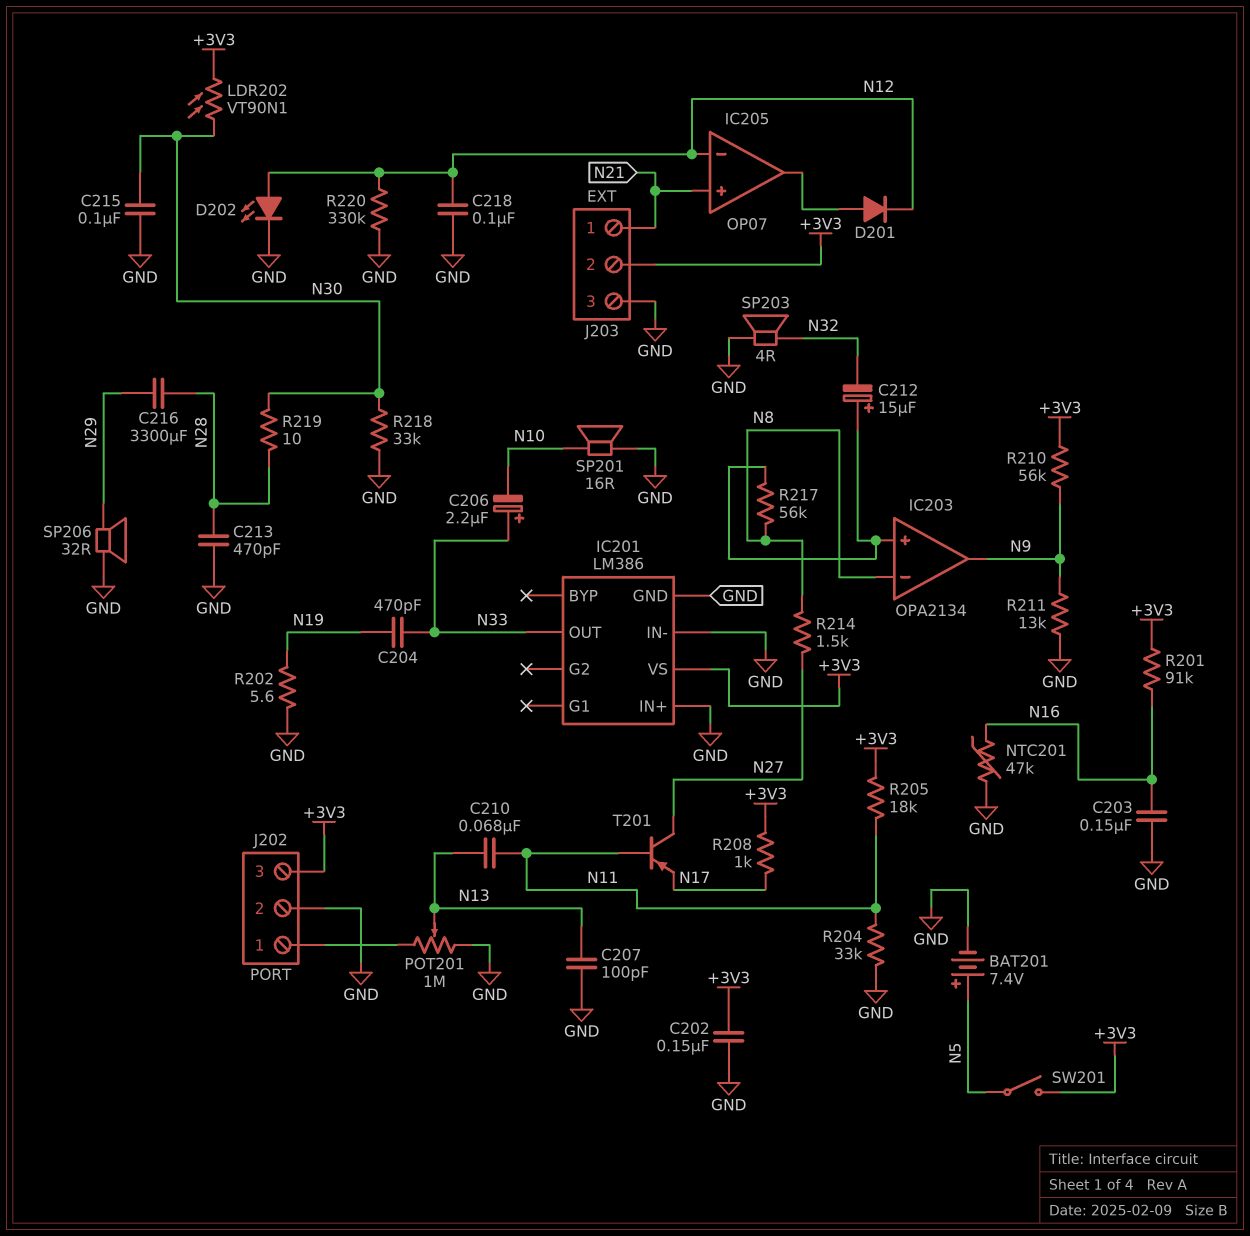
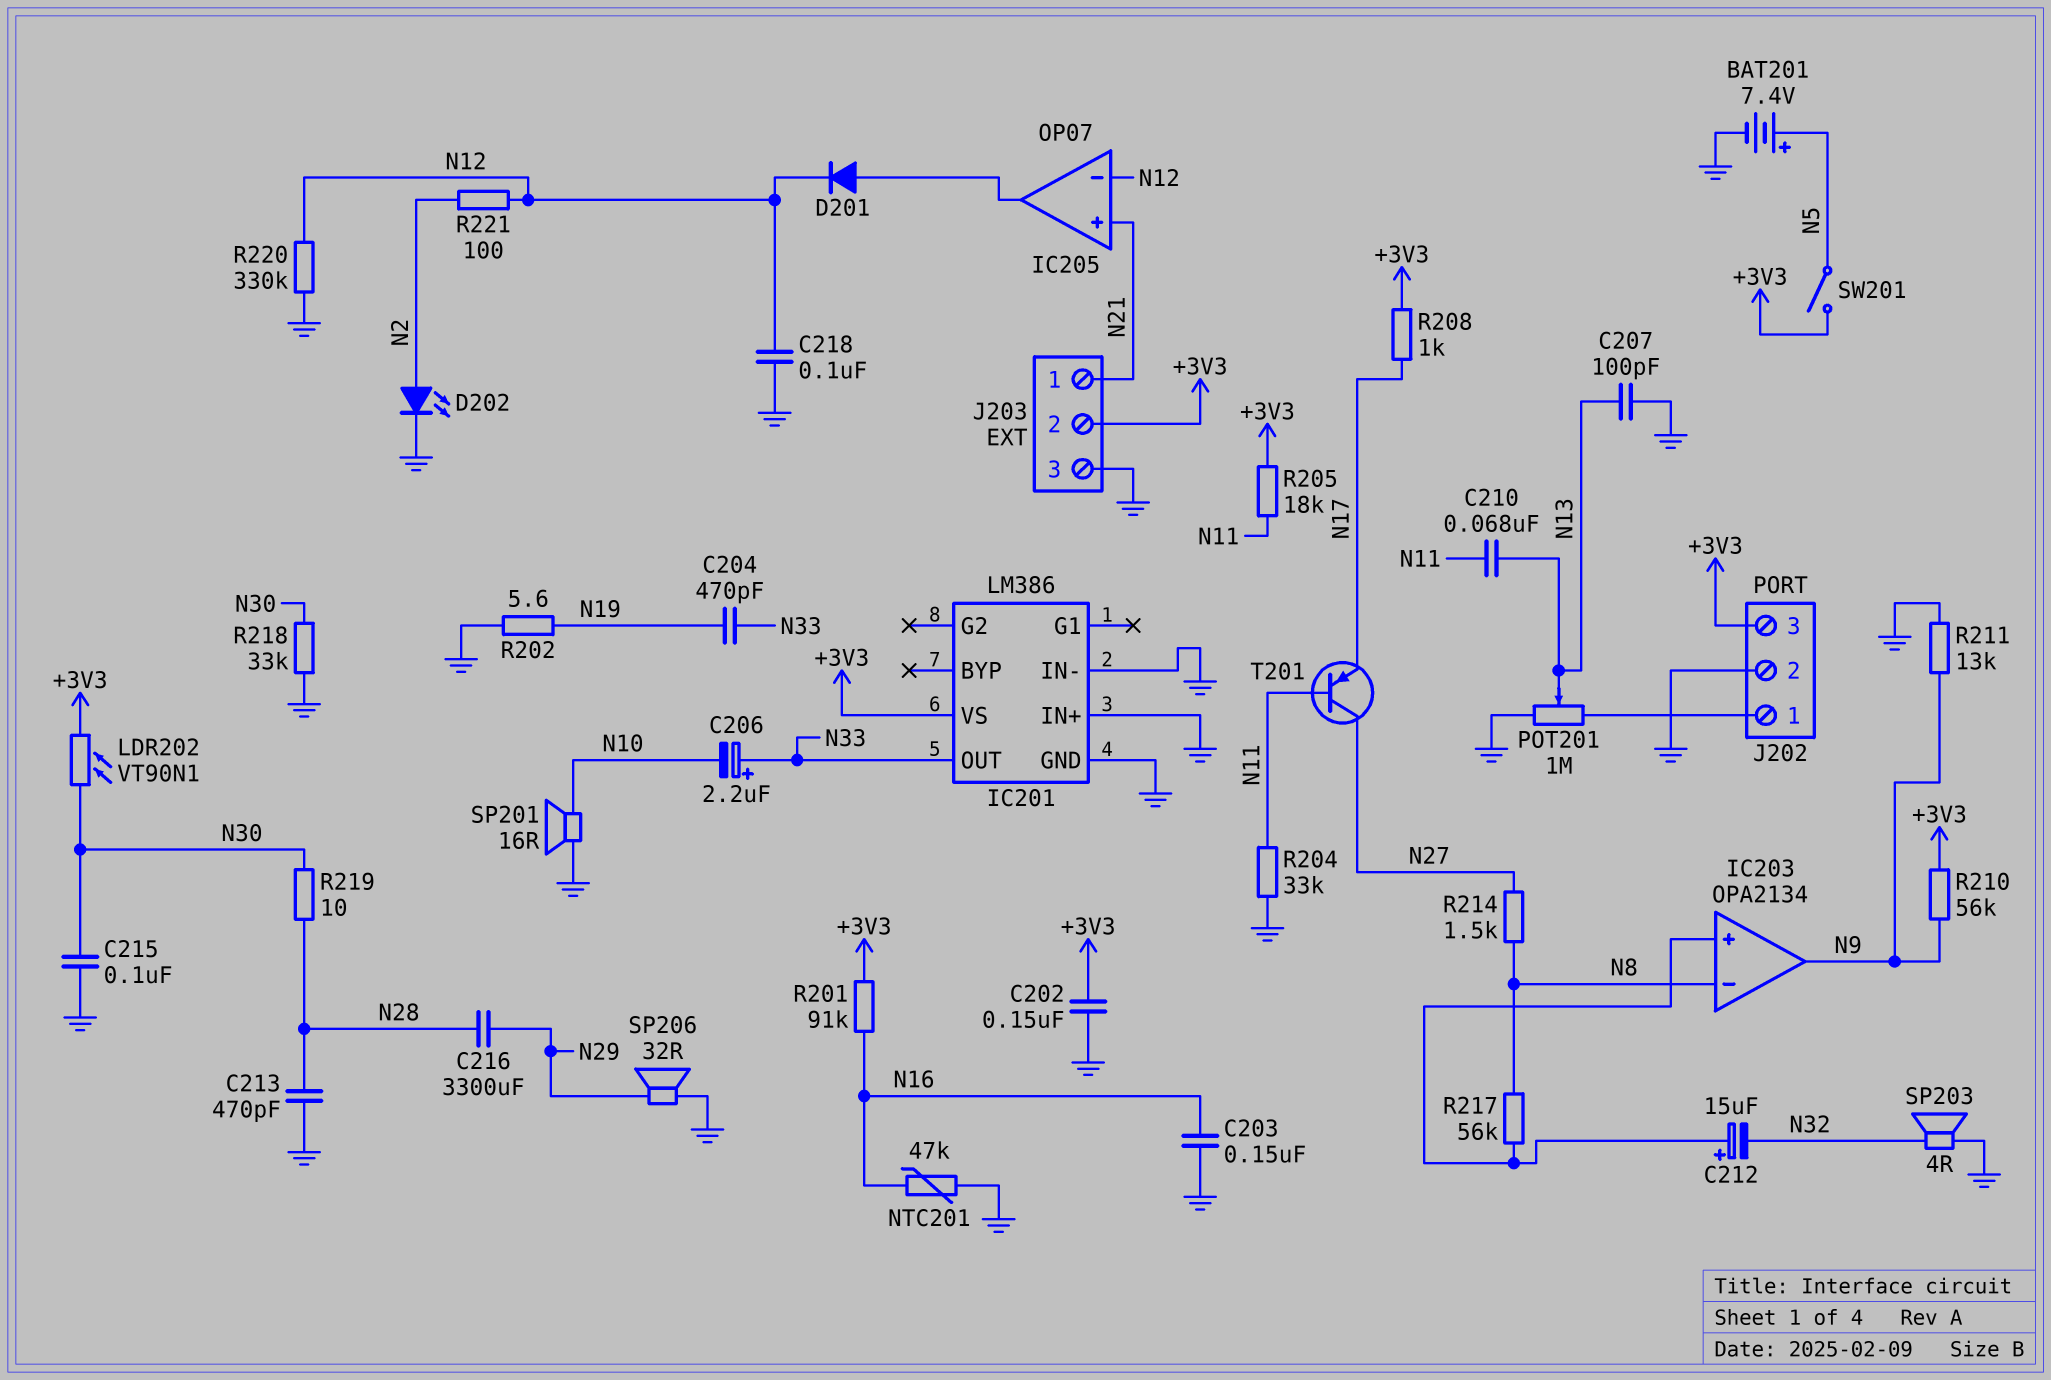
D202: LED (A N12, K GND) -> LED (A N2, K GND)
R221: none -> 100 (N2, N12)

